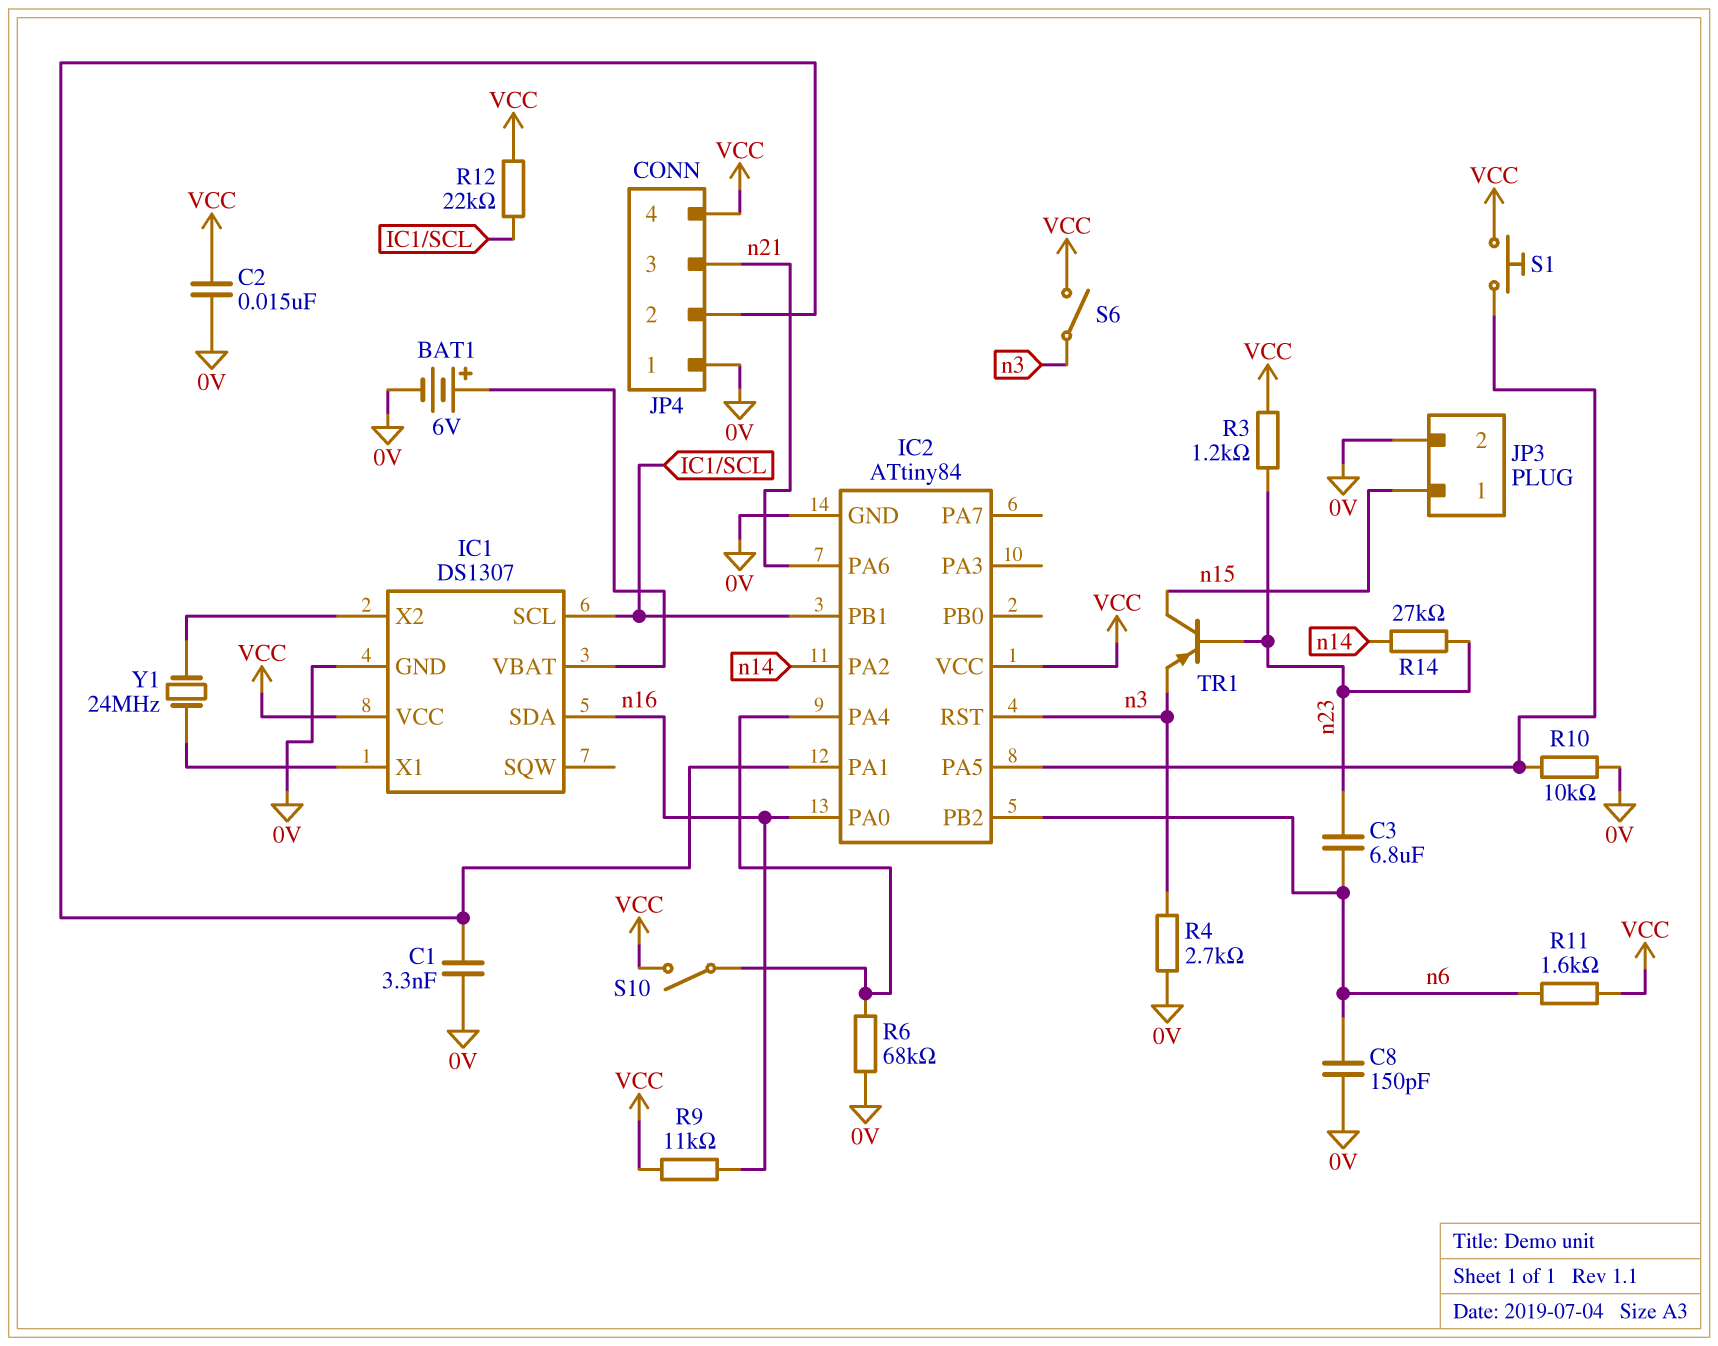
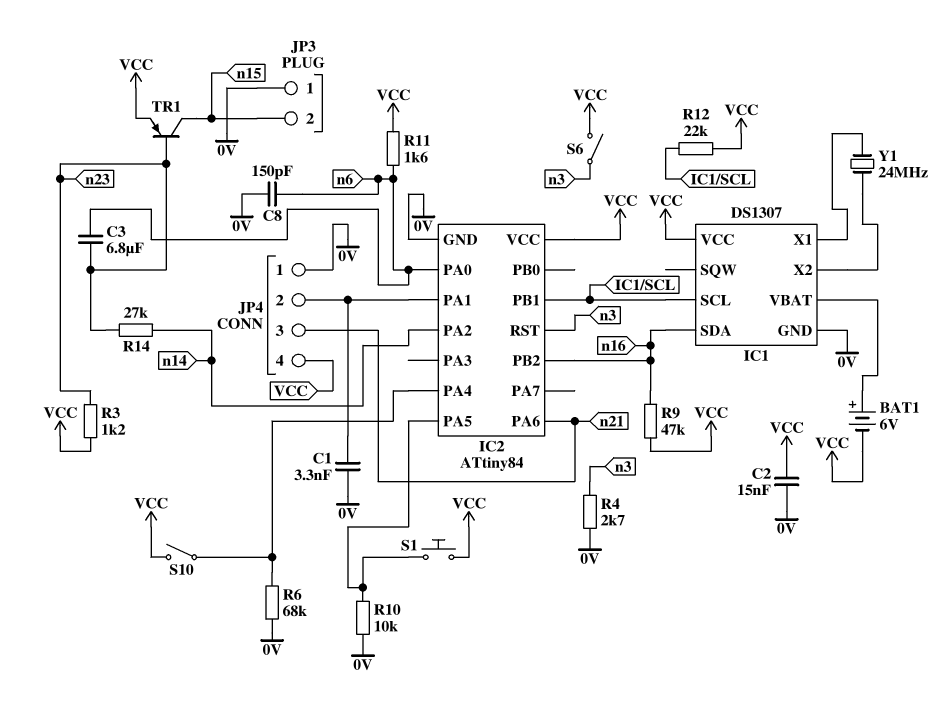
BAT1: 6V (plus IC1/VBAT, minus 0V) -> 6V (plus IC1/VBAT, minus VCC)
IC2 pin PA0: n16 -> n6
IC2 pin PB2: n6 -> n16
JP3 pin 1: n15 -> 0V
JP3 pin 2: 0V -> n15
R9: 11k (VCC, n16) -> 47k (VCC, n16)
TR1: PNP (B n23, C n15, E n3) -> PNP (B n23, C n15, E VCC)

